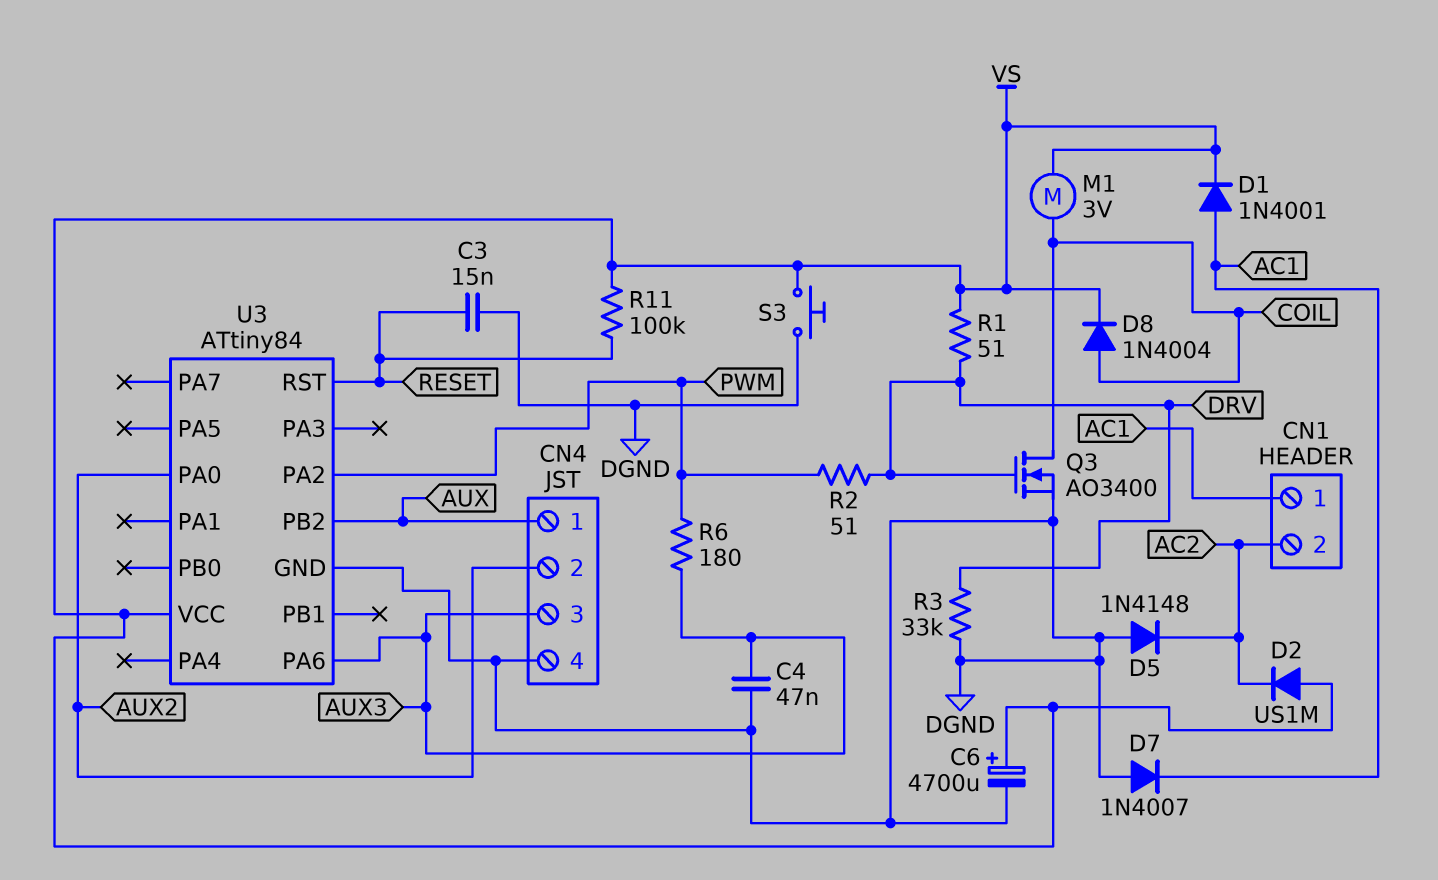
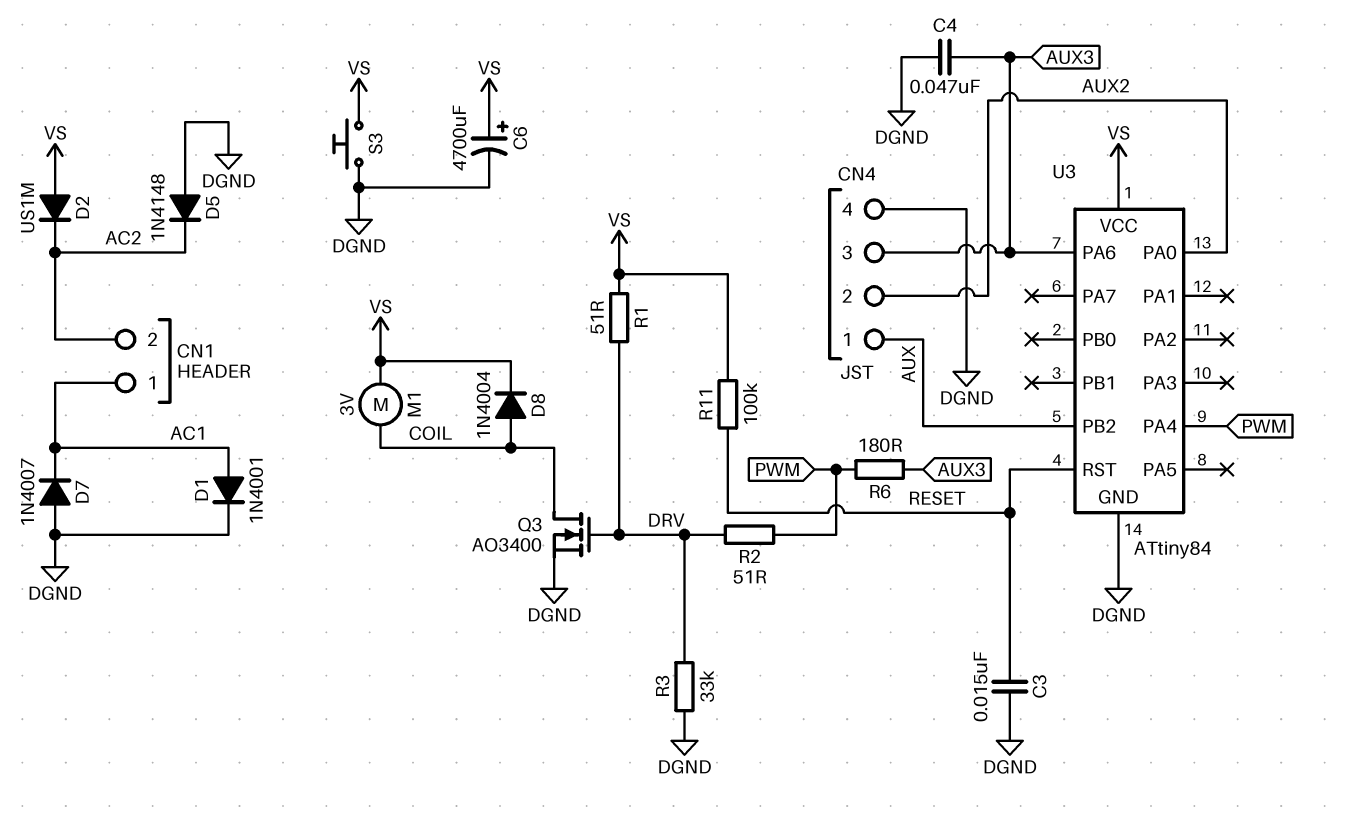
D1: diode 1N4001 (A AC1, K VS) -> diode 1N4001 (A AC1, K DGND)
U3 pin PA2: PWM -> none
U3 pin PA4: none -> PWM

